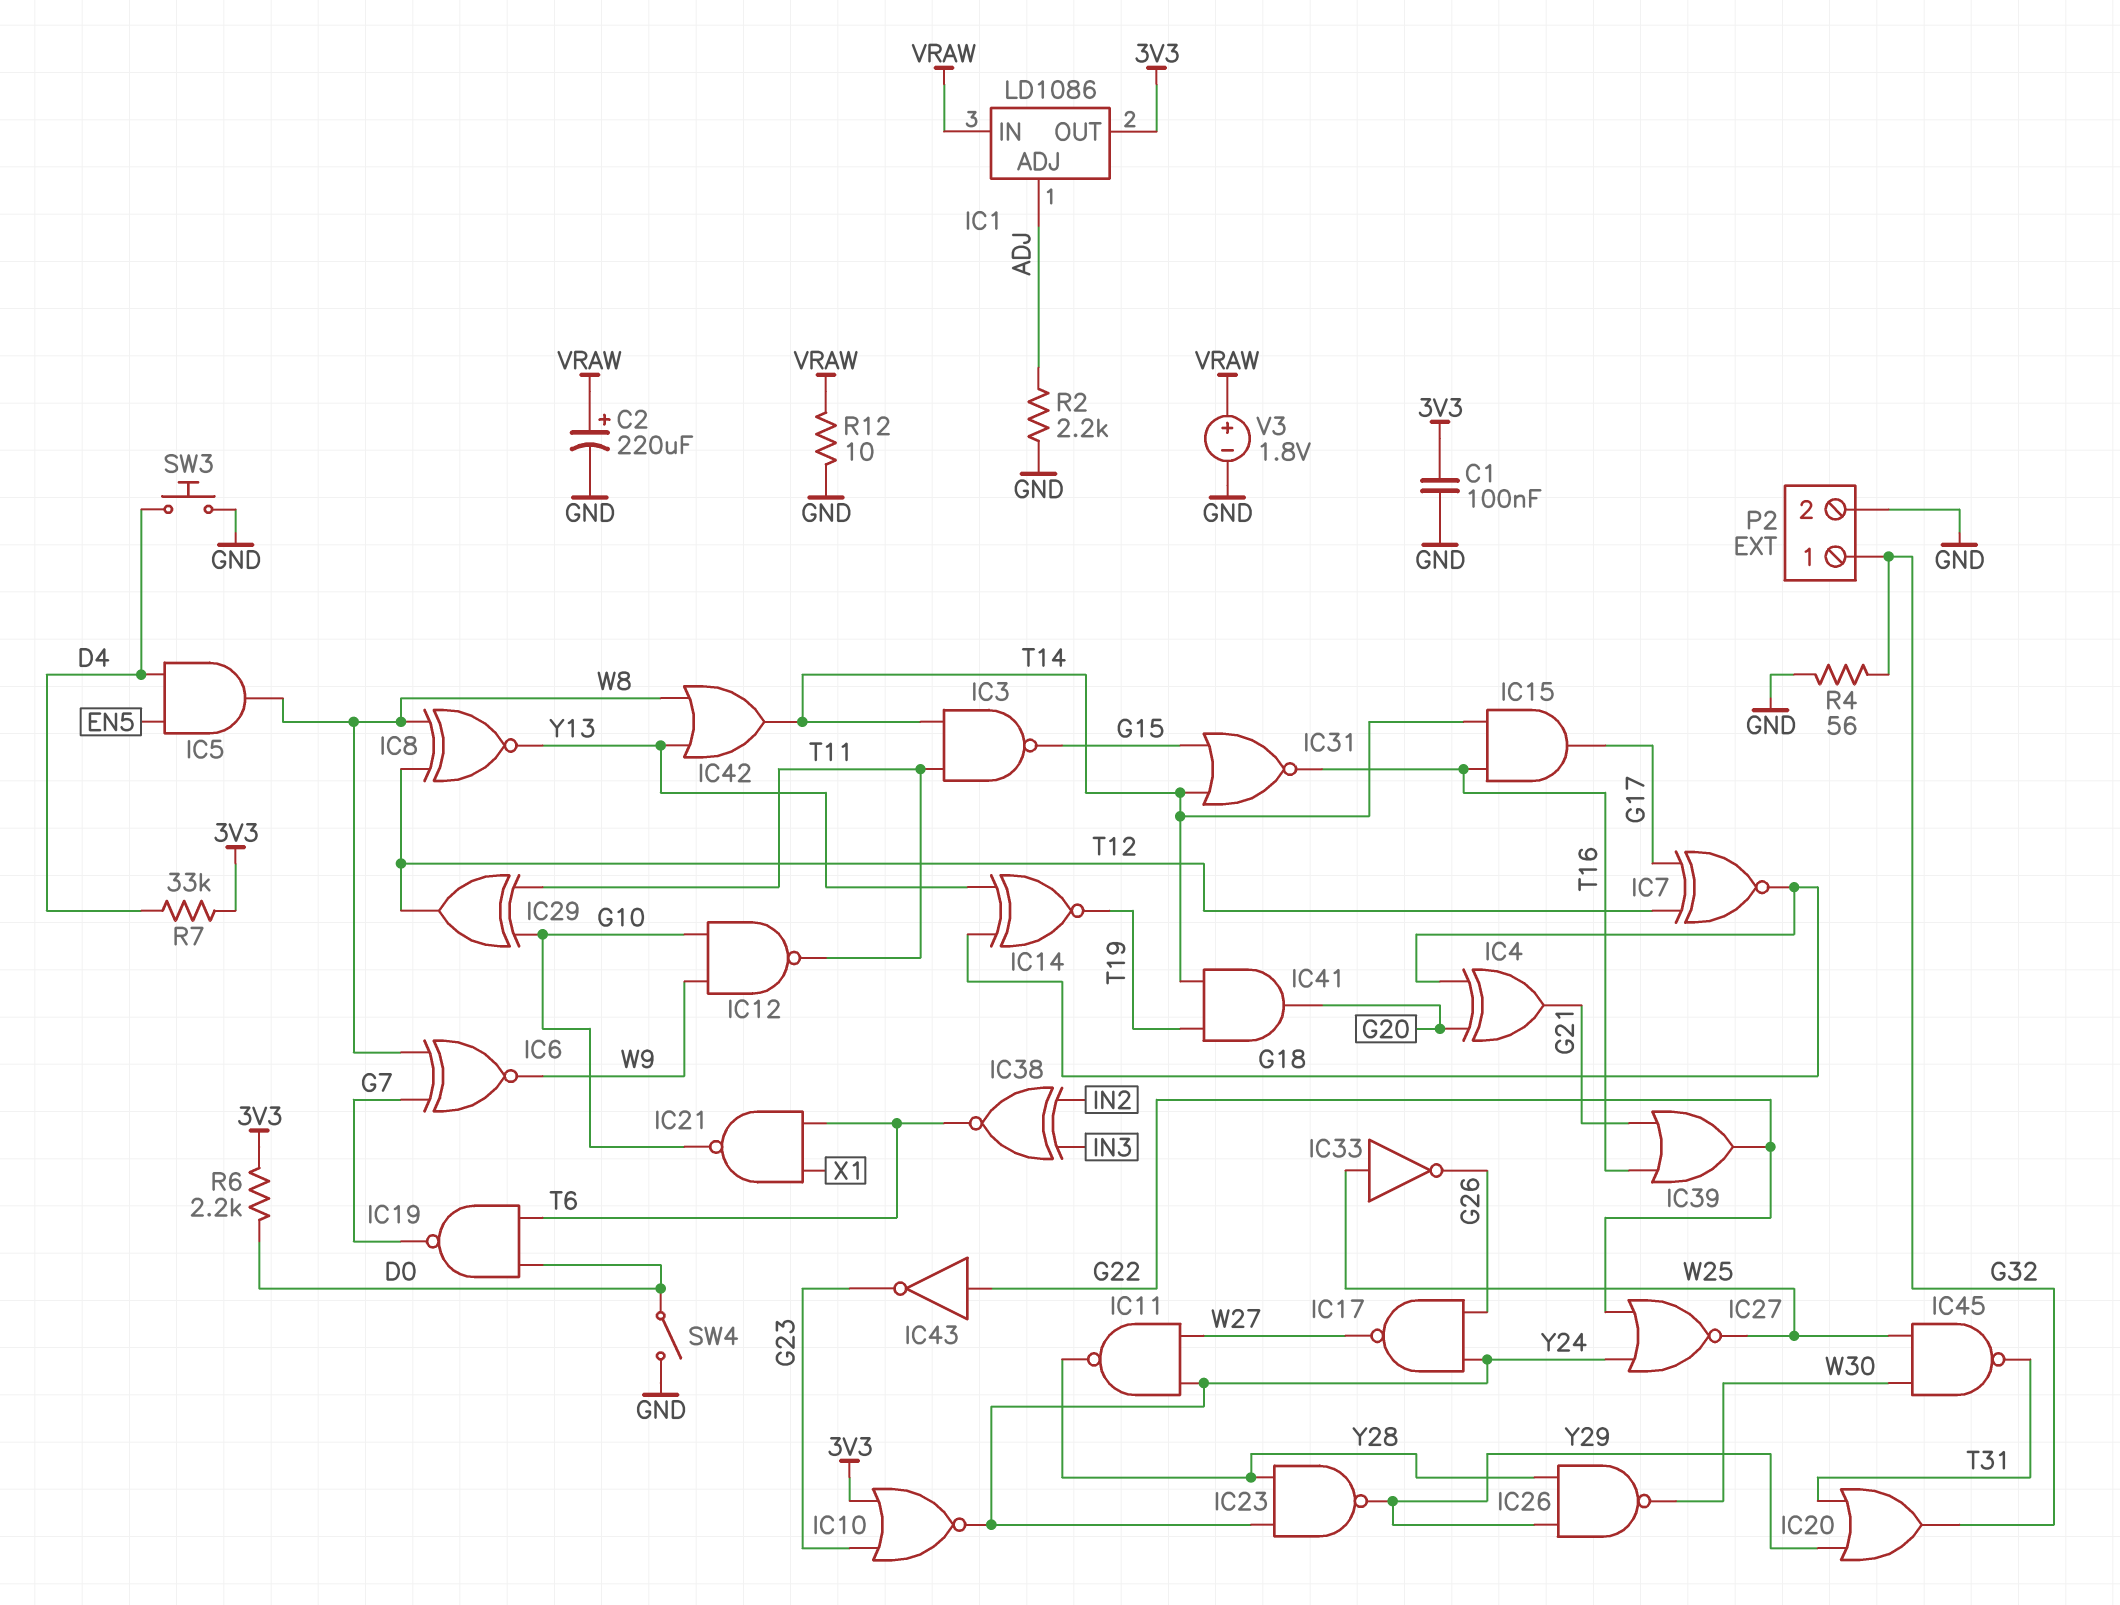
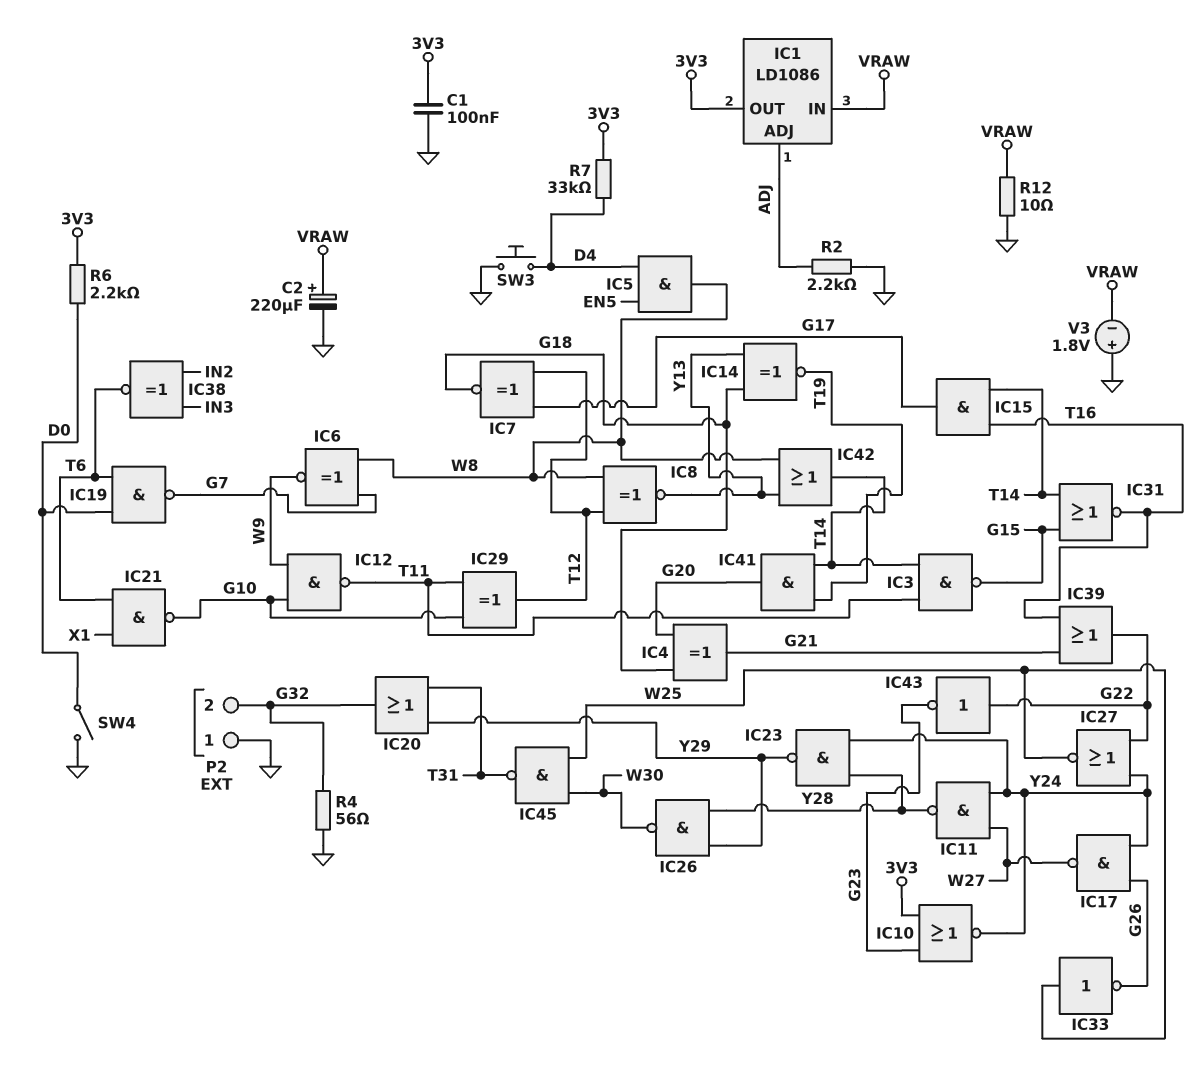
P2 pin 1: G32 -> GND
P2 pin 2: GND -> G32
V3: 1.8V (plus VRAW, minus GND) -> 1.8V (plus GND, minus VRAW)

